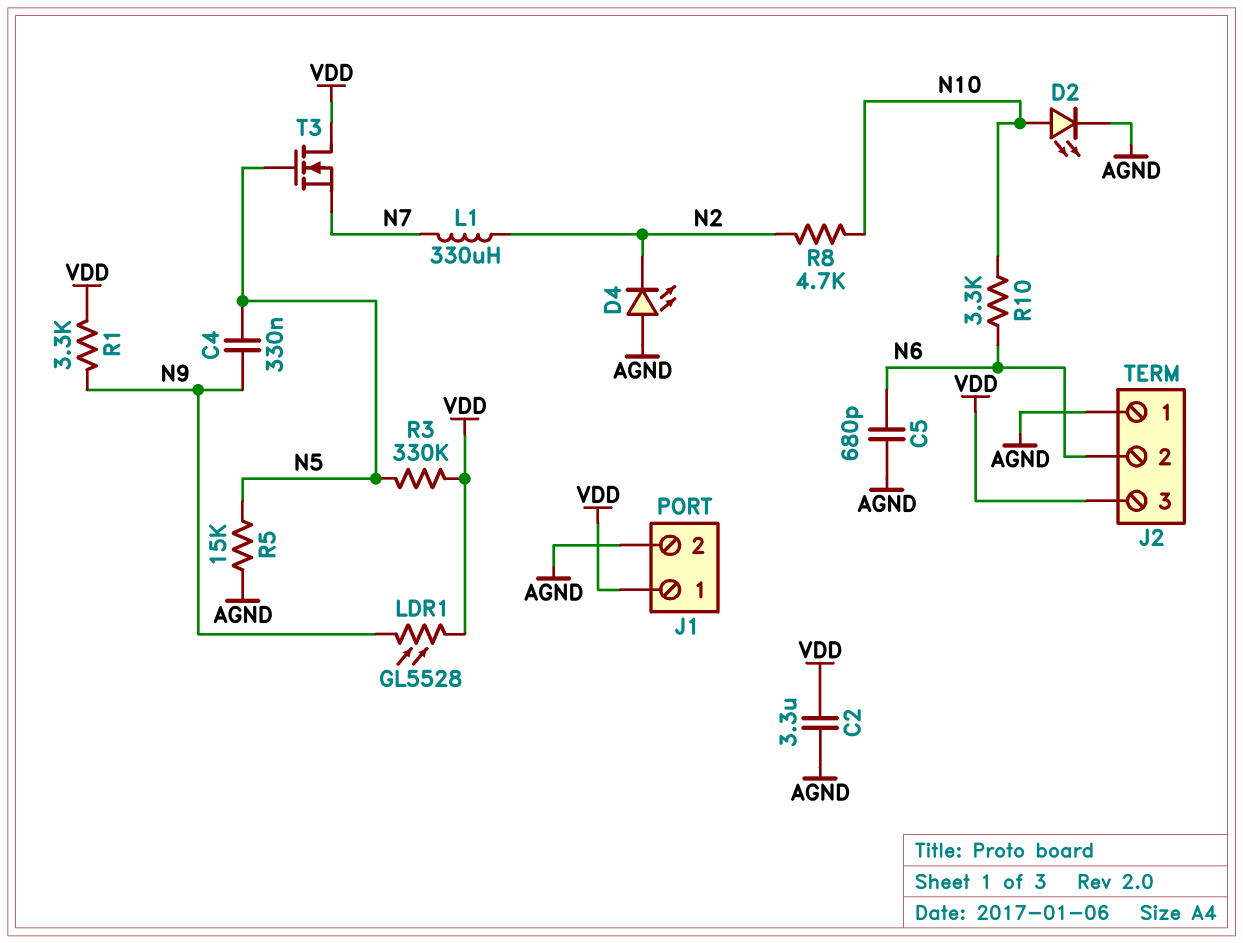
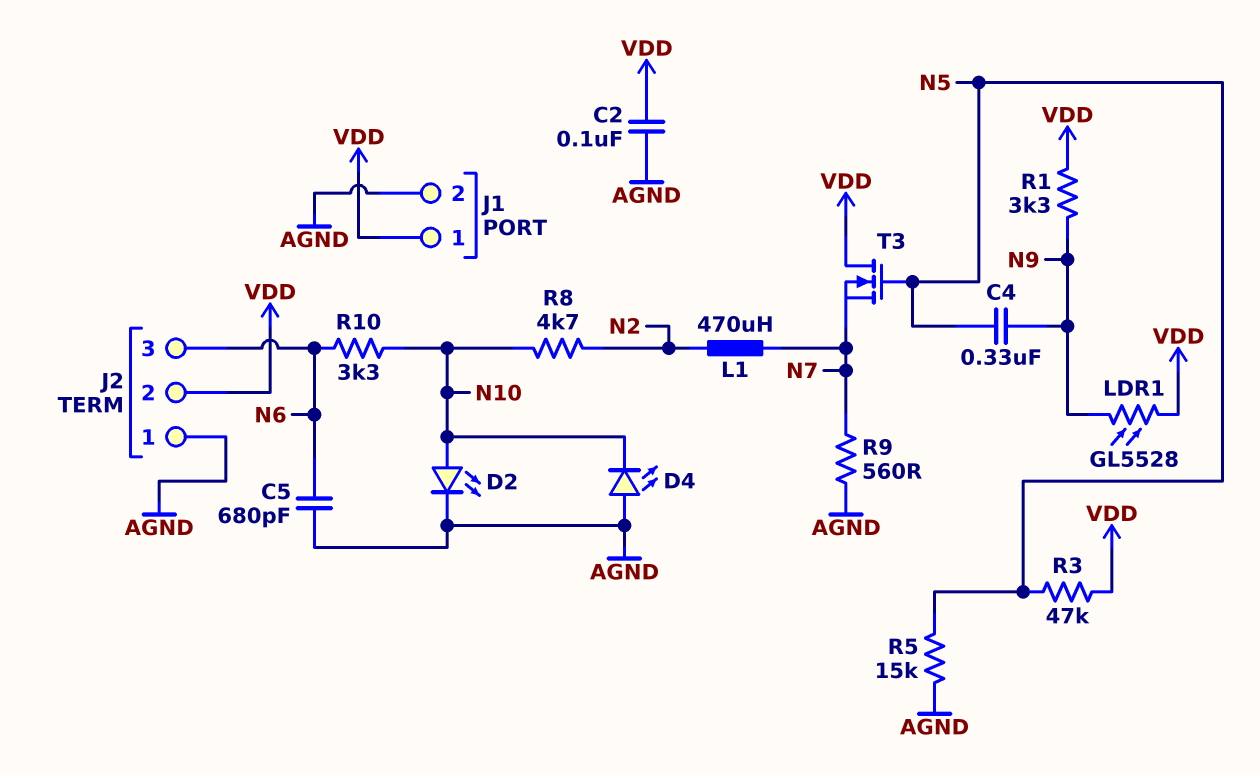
C2: 3.3uF (AGND, VDD) -> 100nF (AGND, VDD)
D4: LED (A AGND, K N2) -> LED (A AGND, K N10)
J2 pin 2: N6 -> VDD
J2 pin 3: VDD -> N6
L1: 330uH (N2, N7) -> 470uH (N2, N7)
R3: 330k (N5, VDD) -> 47k (N5, VDD)
R9: none -> 560 (AGND, N7)

